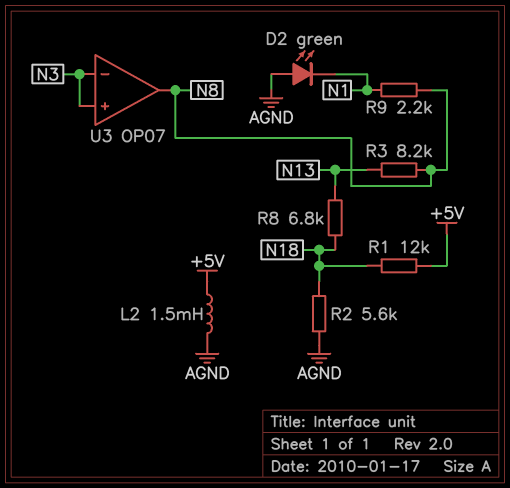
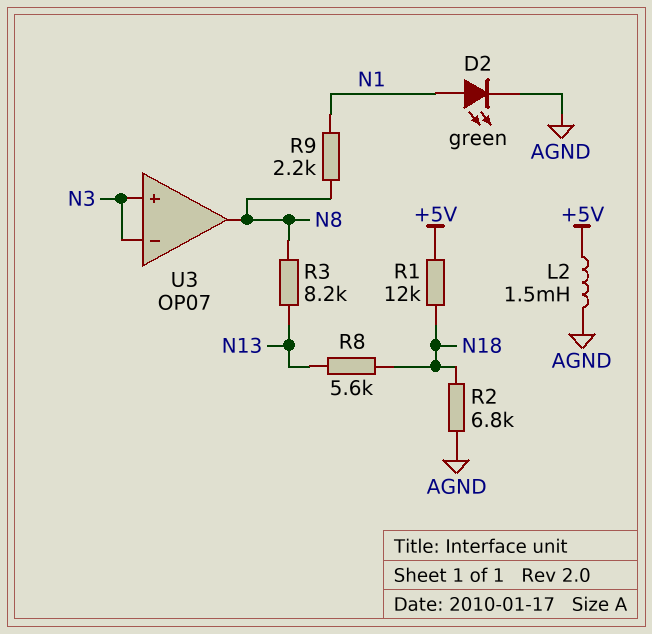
D2: LED green (A AGND, K N1) -> LED green (A N1, K AGND)
R2: 5.6k (AGND, N18) -> 6.8k (AGND, N18)
R8: 6.8k (N13, N18) -> 5.6k (N13, N18)

